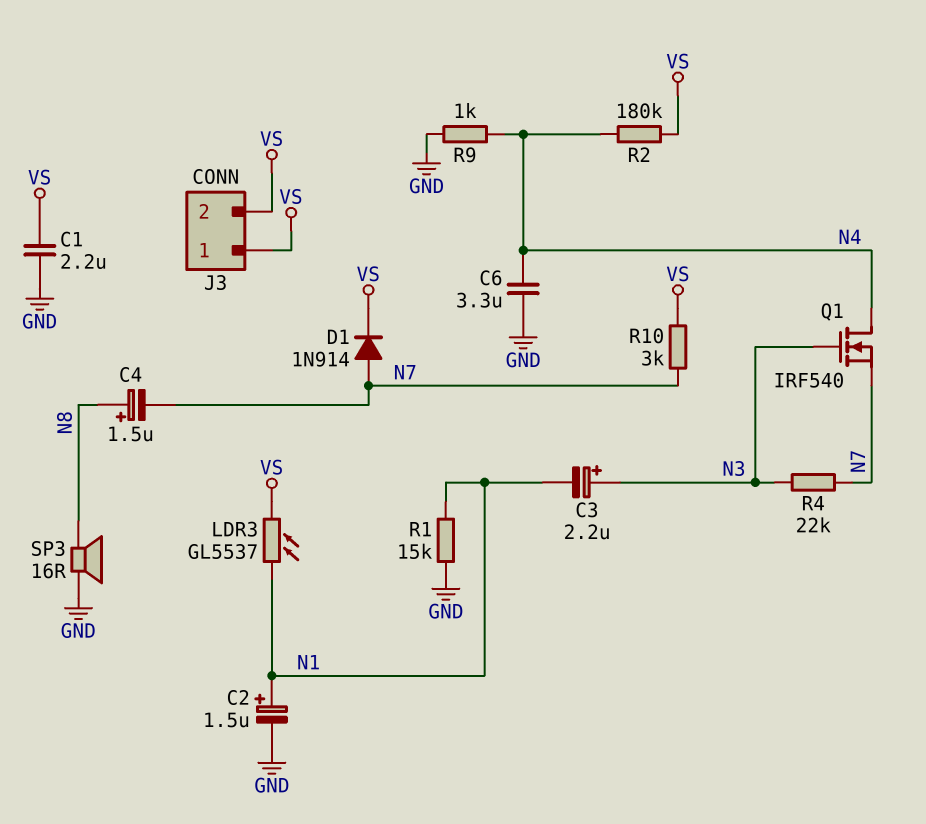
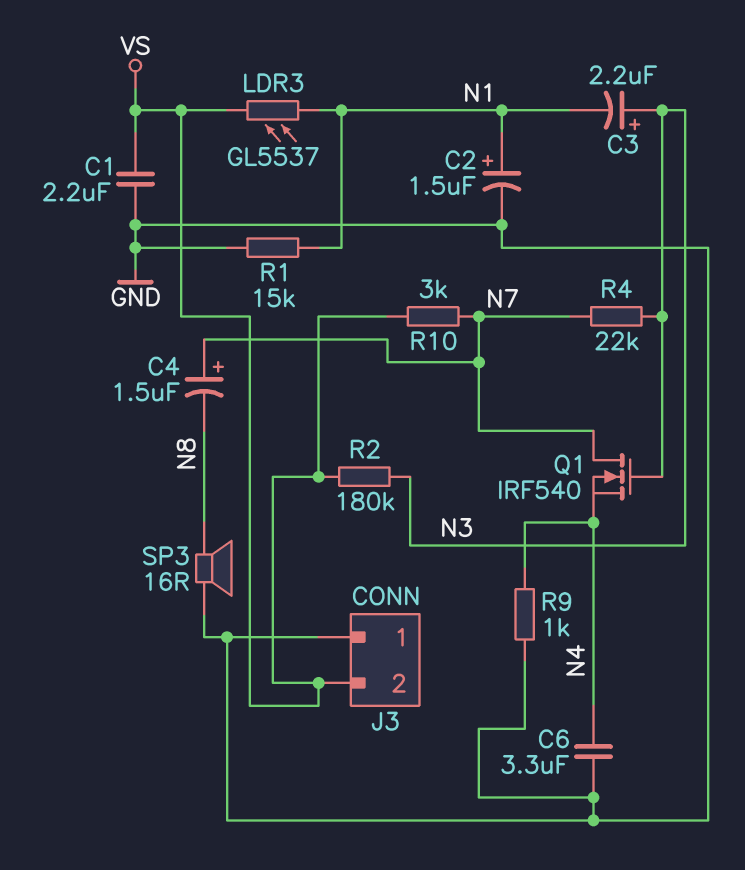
C4: 1.5uF (plus N8, minus N7) -> 1.5uF (plus N7, minus N8)
D1: diode 1N914 (A N7, K VS) -> none
J3 pin 1: VS -> GND
Q1: NMOS IRF540 (G N3, D N4, S N7) -> NMOS IRF540 (G N3, D N7, S N4)
R2: 180k (N4, VS) -> 180k (N3, VS)

